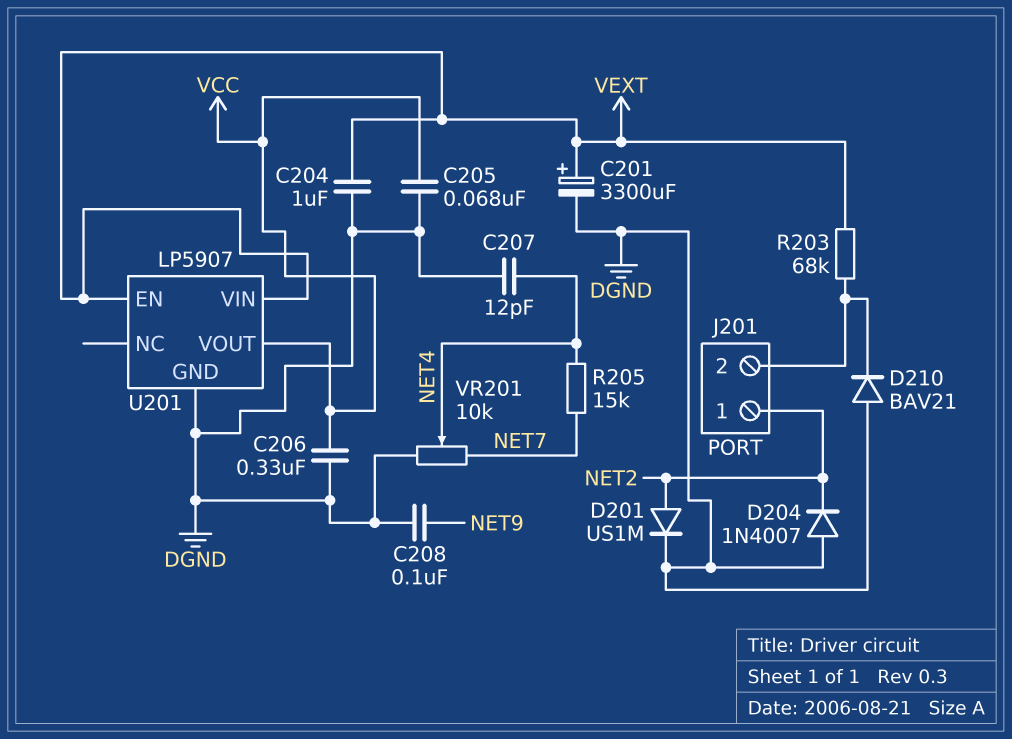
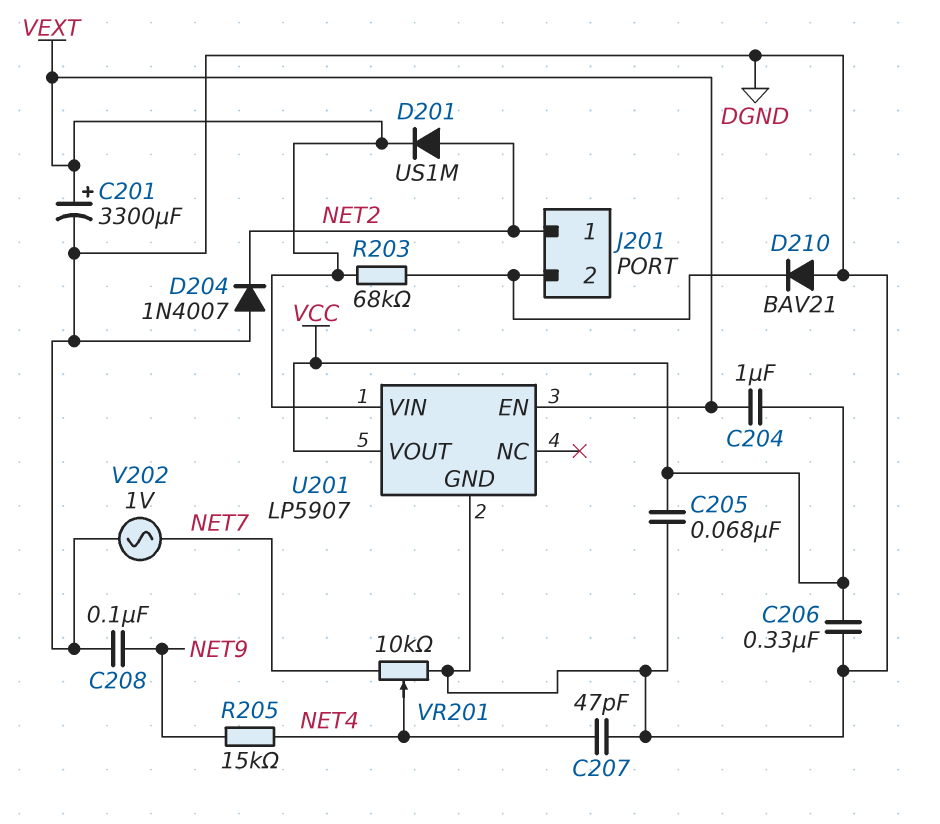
C204: 1uF (DGND, VEXT) -> 1uF (VCC, VEXT)
C207: 12pF (DGND, NET4) -> 47pF (DGND, NET4)
D201: diode US1M (A NET2, K DGND) -> diode US1M (A NET2, K VEXT)
R205: 15k (NET4, NET7) -> 15k (NET4, NET9)
V202: none -> AC 1V (DGND, NET7)

